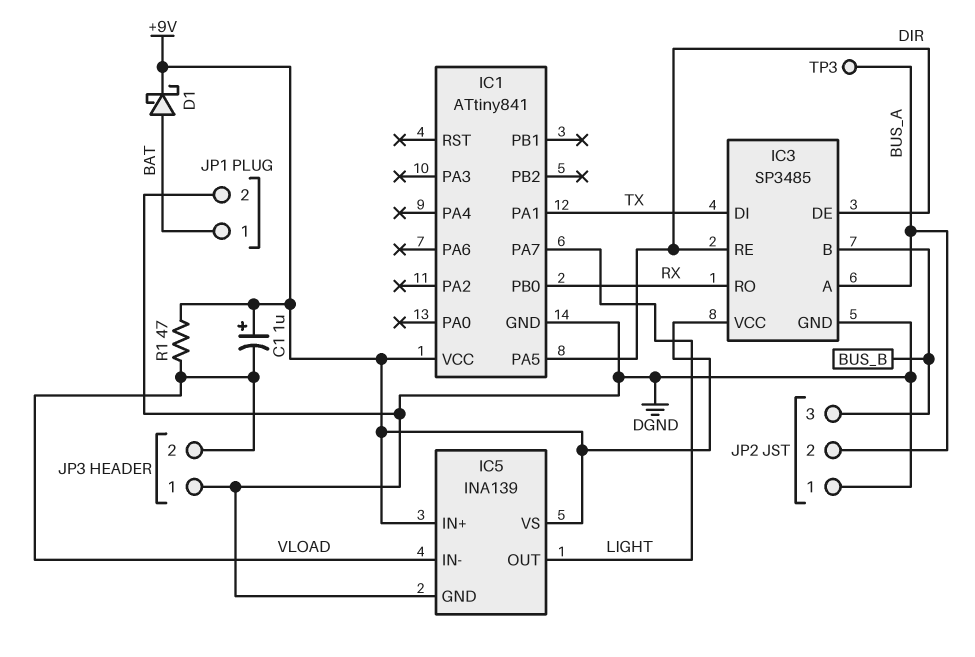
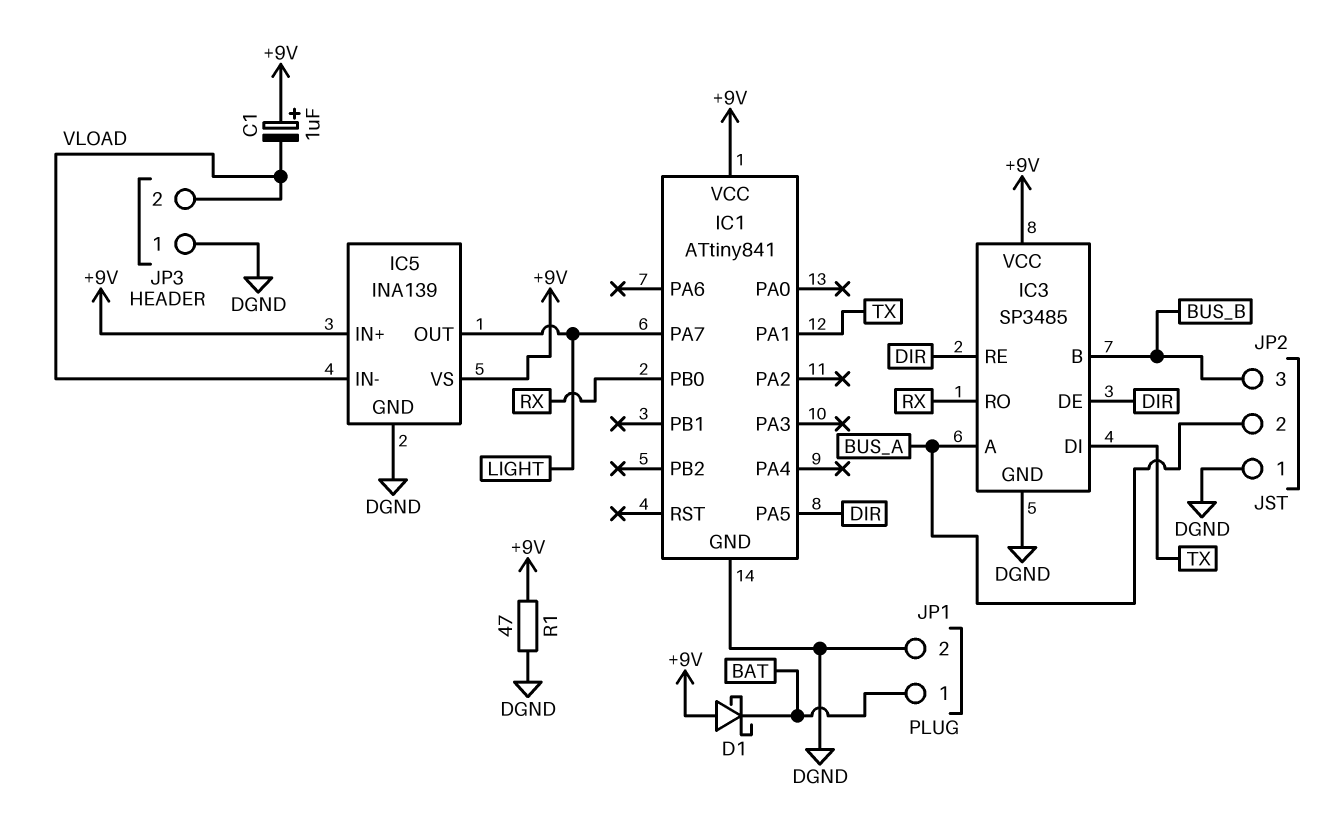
D1: schottky (A BAT, K +9V) -> schottky (A +9V, K BAT)
R1: 47 (+9V, VLOAD) -> 47 (+9V, DGND)
TP3: test point (BUS_A) -> none

